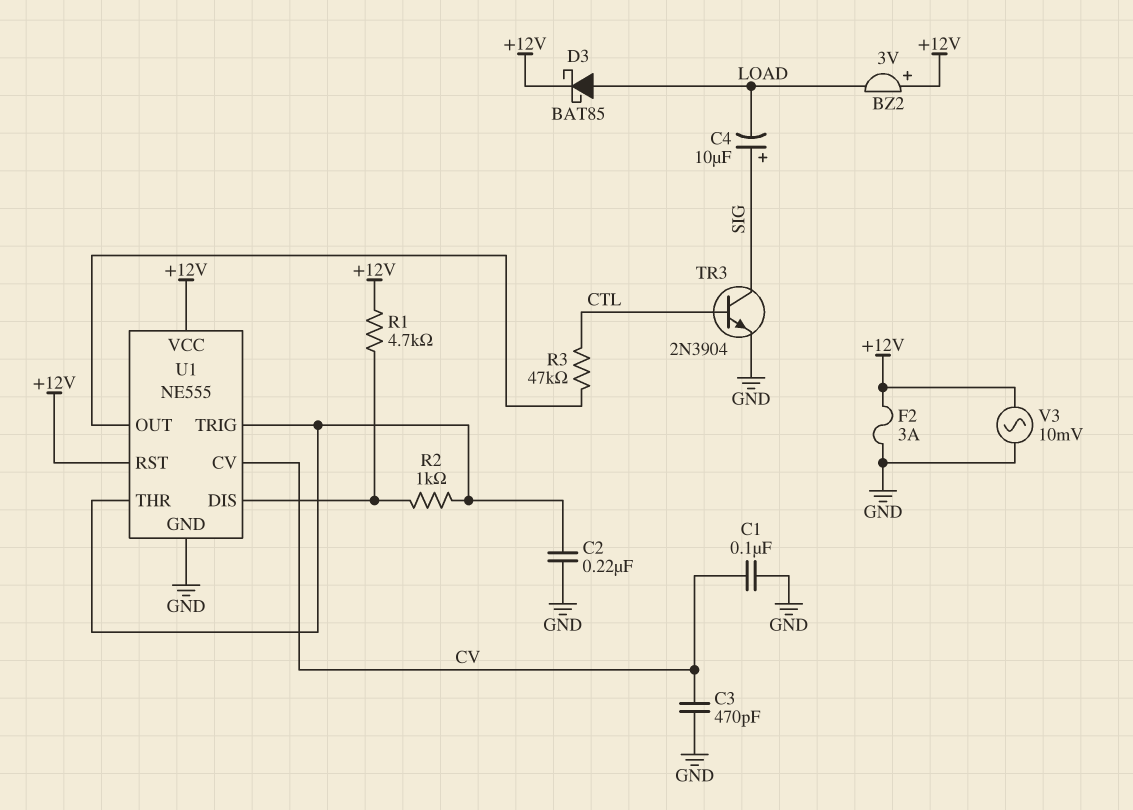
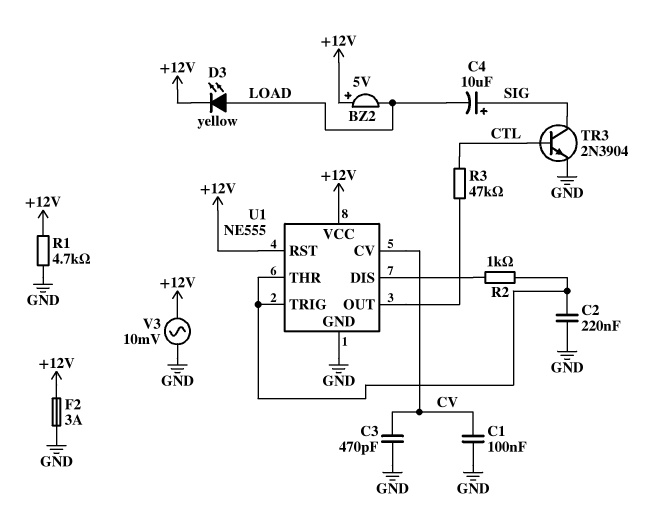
BZ2: buzzer 3V (plus +12V, minus LOAD) -> buzzer 5V (plus +12V, minus LOAD)
D3: schottky BAT85 (A LOAD, K +12V) -> LED yellow (A LOAD, K +12V)
R1: 4.7k (+12V, U1/DIS) -> 4.7k (+12V, GND)

